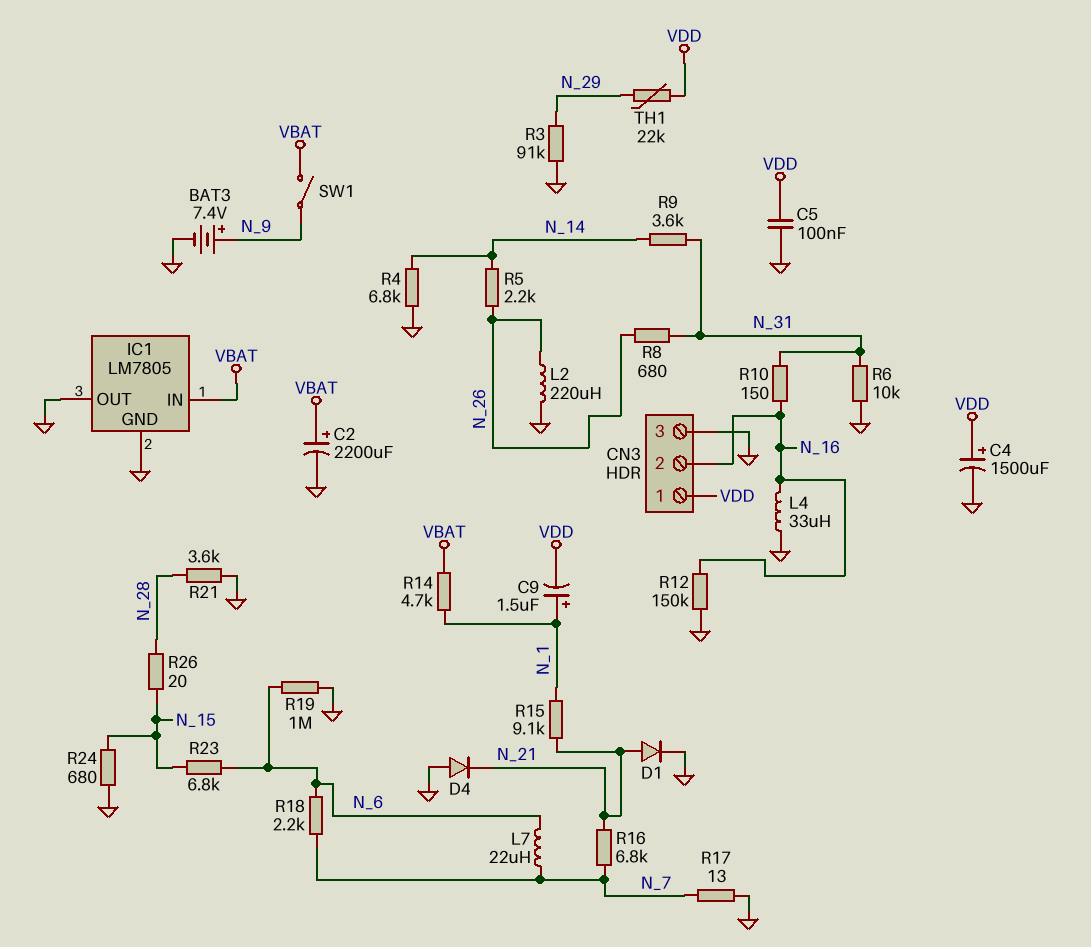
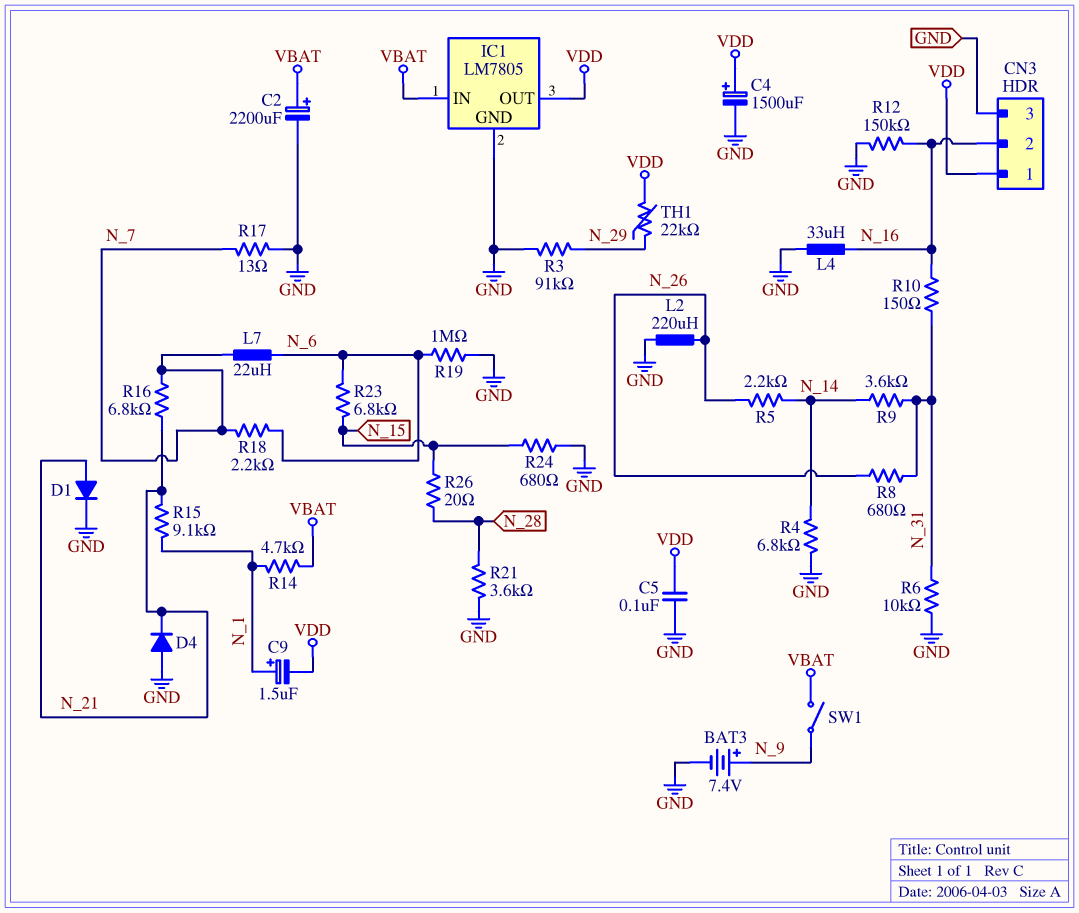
IC1 pin OUT: GND -> VDD

